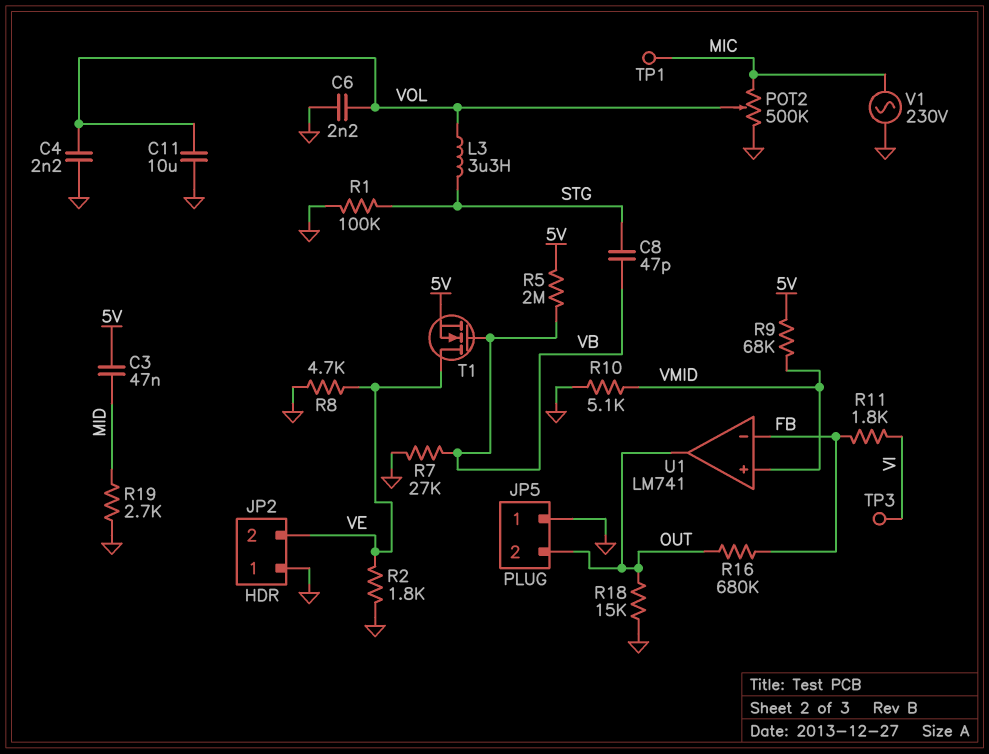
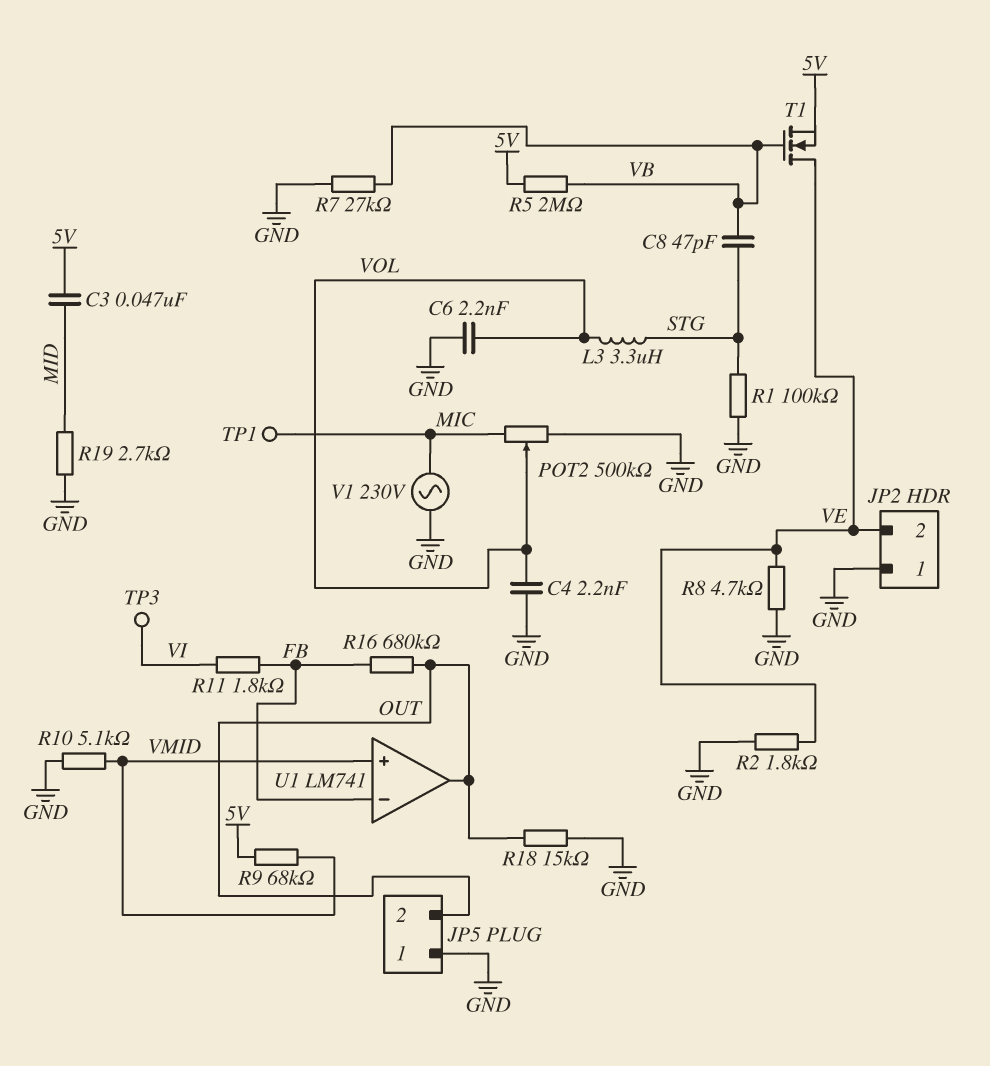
C11: 10uF (GND, VOL) -> none

